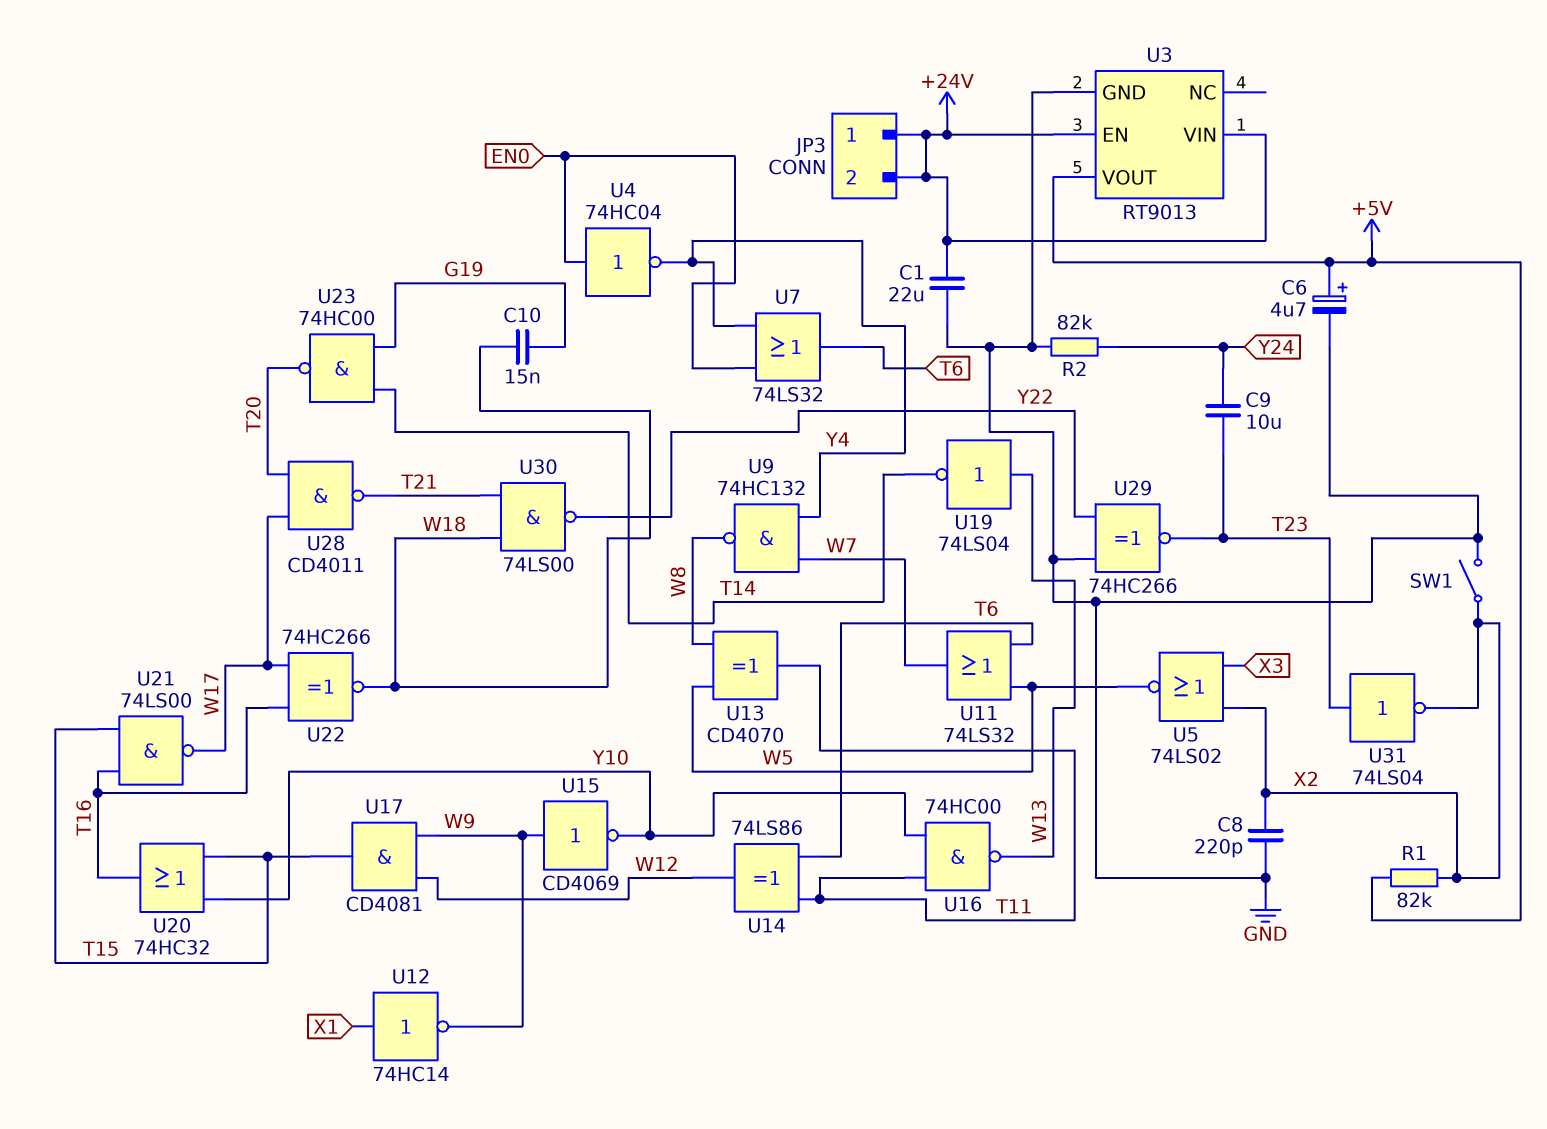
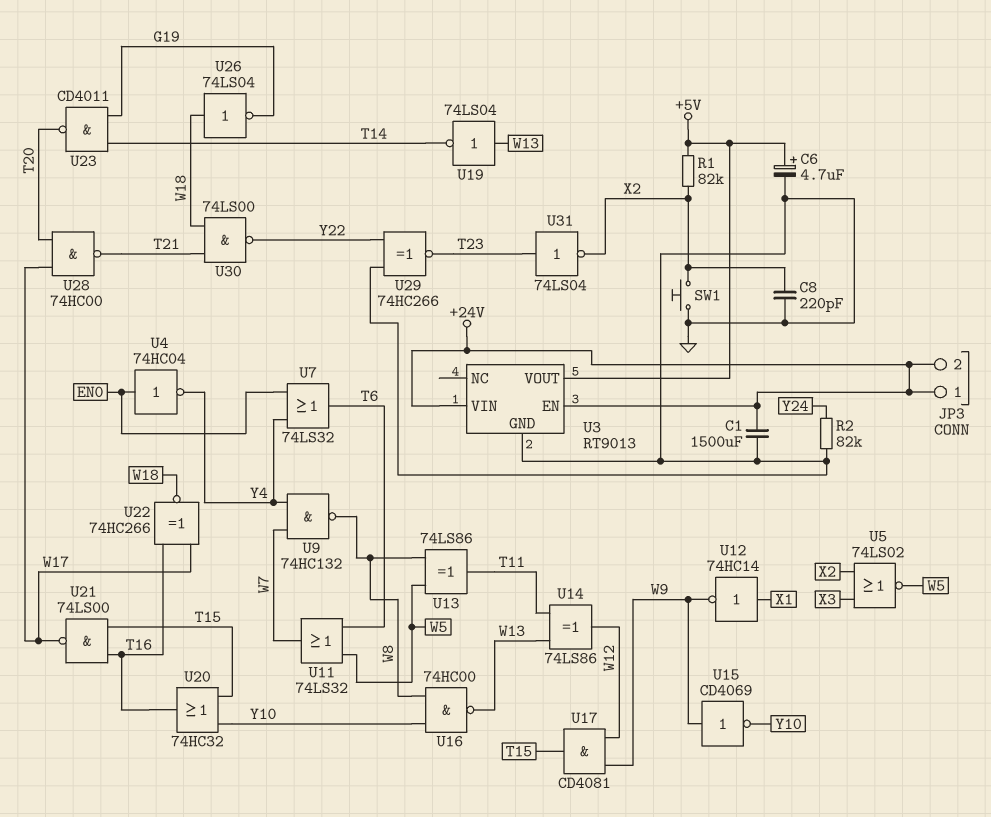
C1: 22uF (+24V, GND) -> 1500uF (+24V, GND)
C9: 10uF (T23, Y24) -> none
C10: 15nF (G19, W18) -> none
SW1: switch (GND, X2) -> button (GND, X2)
U13: XOR CD4070 (in W5, in W8, out T11) -> XOR 74LS86 (in W5, in W8, out T11)
U14: XOR 74LS86 (in T6, in T11, out W12) -> XOR 74LS86 (in T11, in W13, out W12)
U16: NAND 74HC00 (in T11, in Y10, out W13) -> NAND 74HC00 (in W8, in Y10, out W13)
U23: NAND 74HC00 (in G19, in T14, out T20) -> NAND CD4011 (in G19, in T14, out T20)
U26: none -> NOT 74LS04 (in W18, out G19)
U28: NAND CD4011 (in T20, in W17, out T21) -> NAND 74HC00 (in T20, in W17, out T21)

